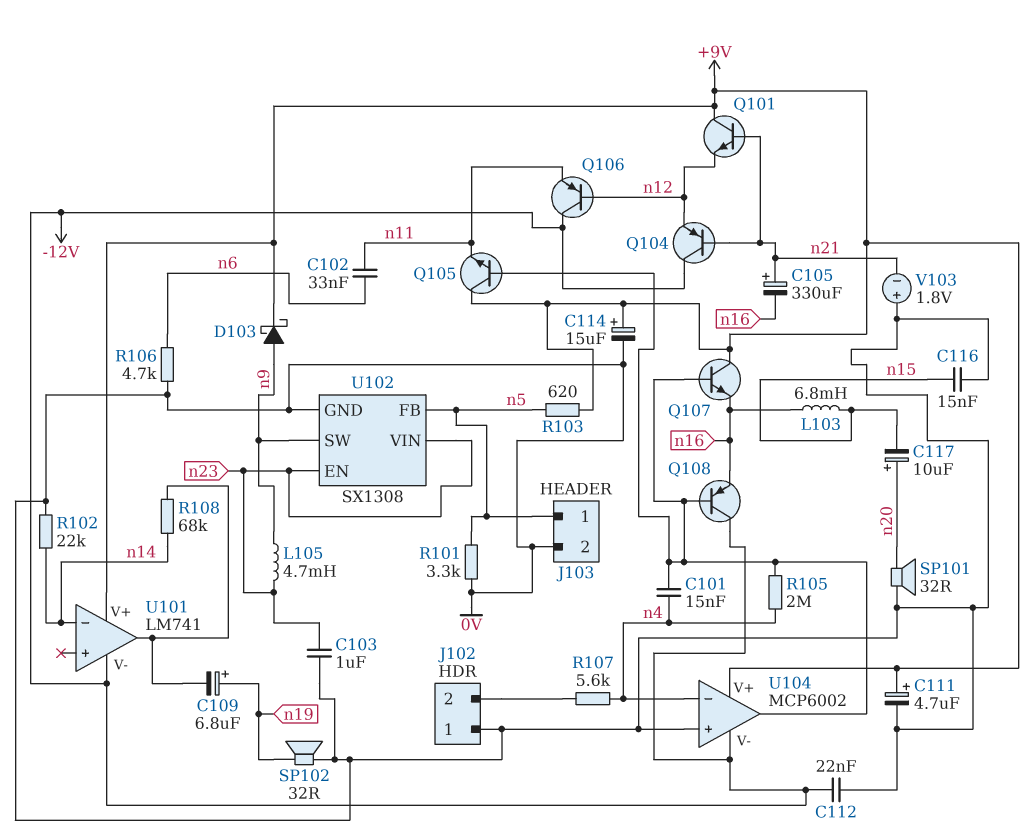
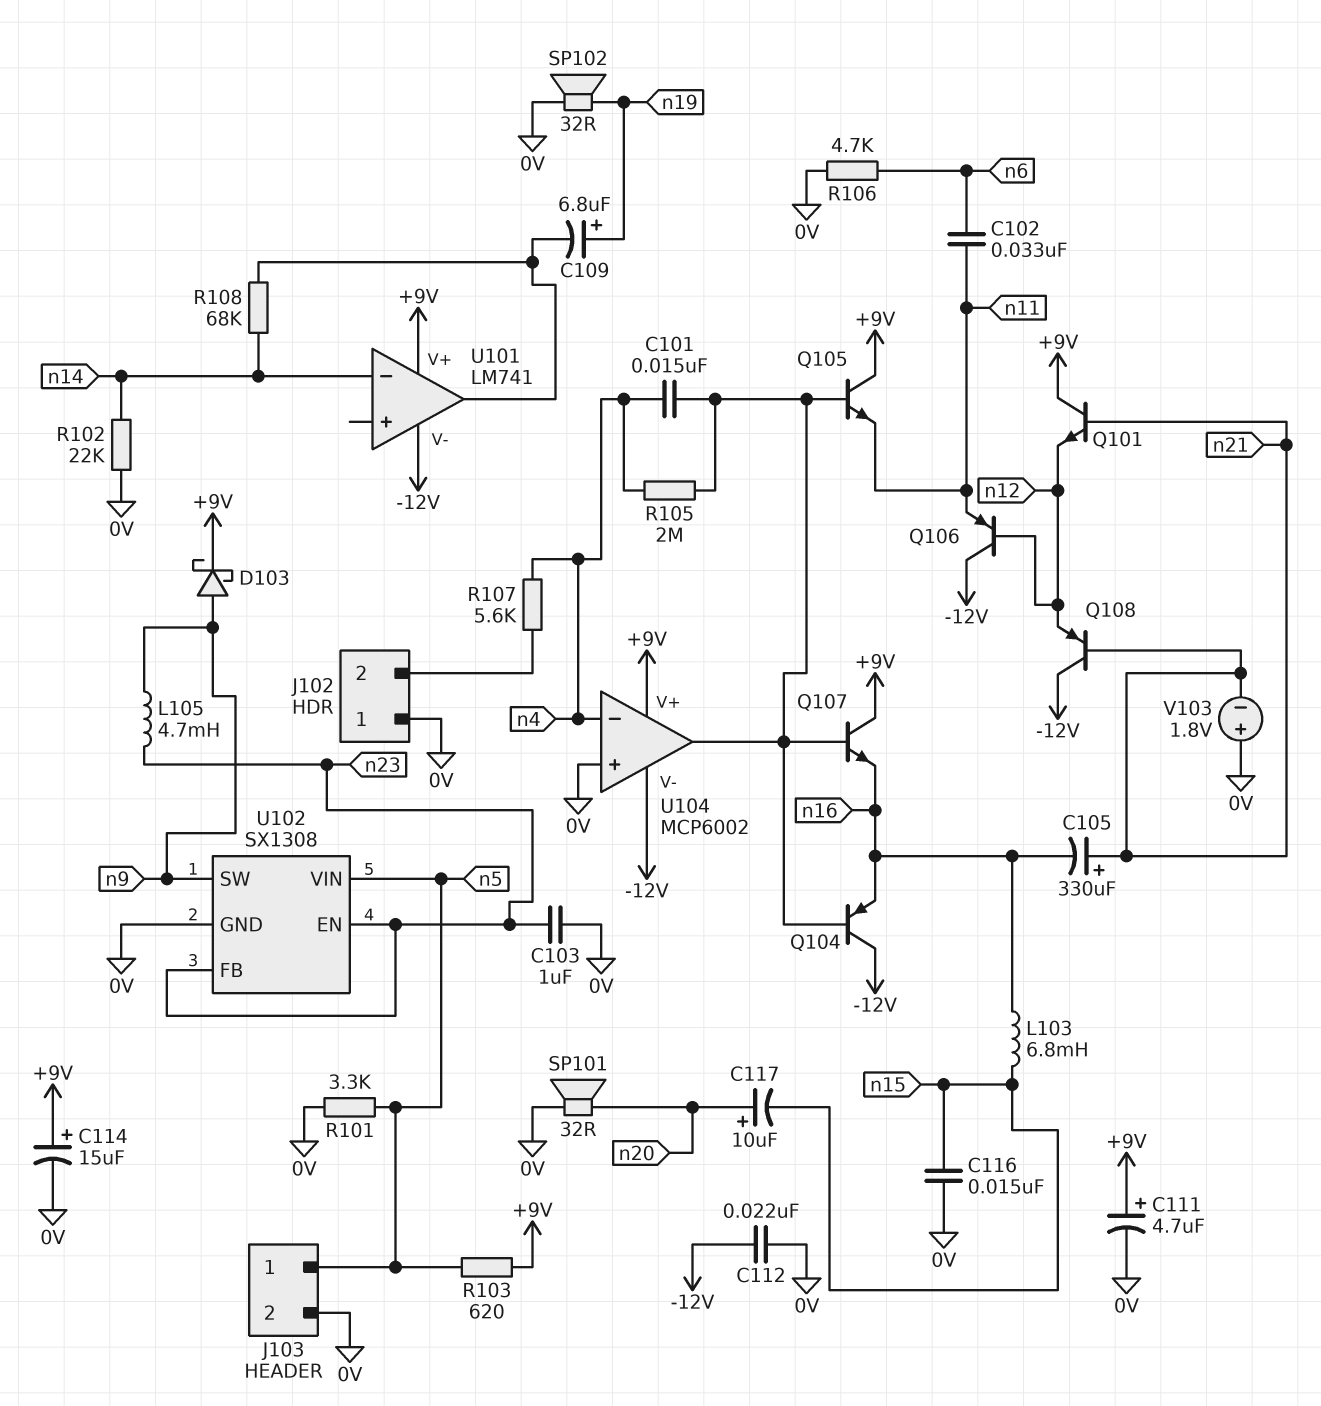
Q104: PNP (B n21, C -12V, E n12) -> PNP (B U104/out, C -12V, E n16)
Q108: PNP (B U104/out, C -12V, E n16) -> PNP (B n21, C -12V, E n12)
U102 pin FB: n5 -> n23
U102 pin VIN: n23 -> n5

